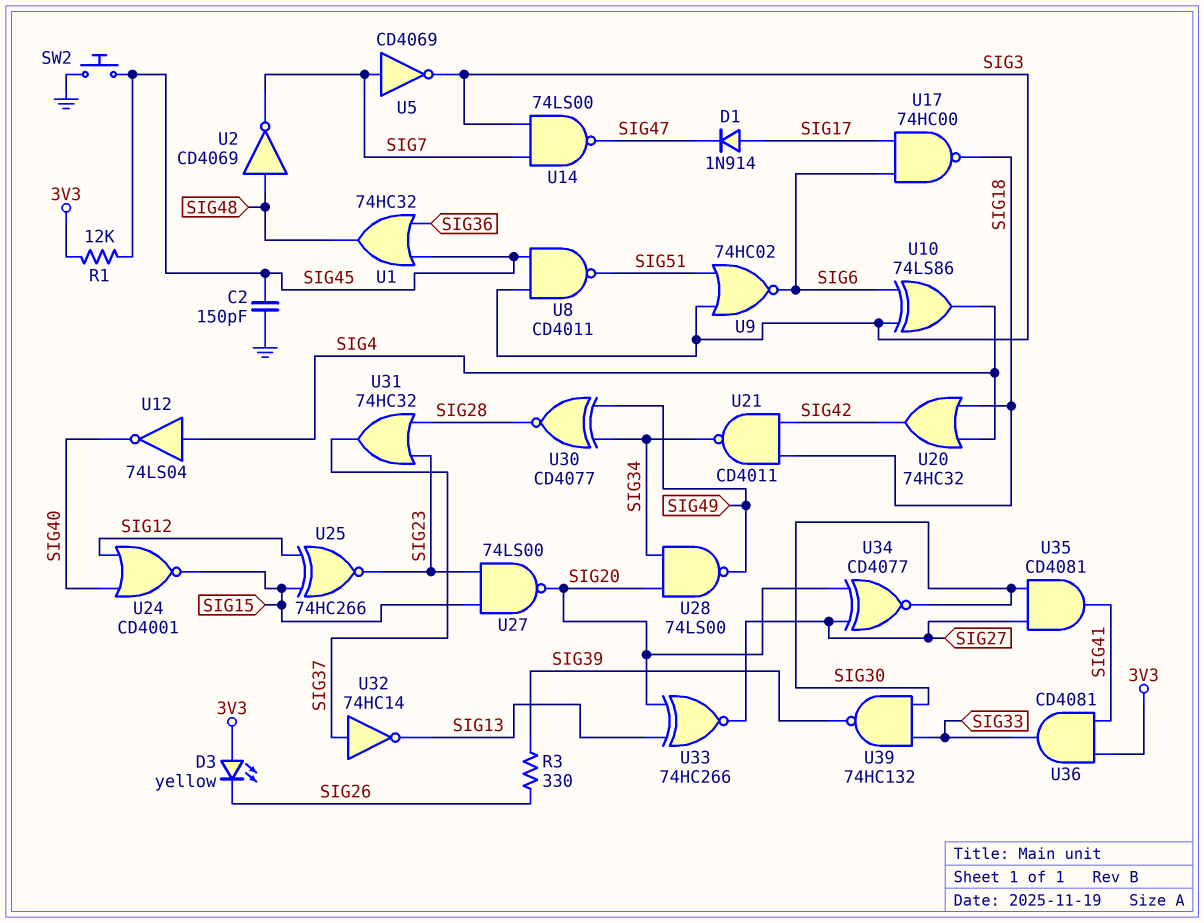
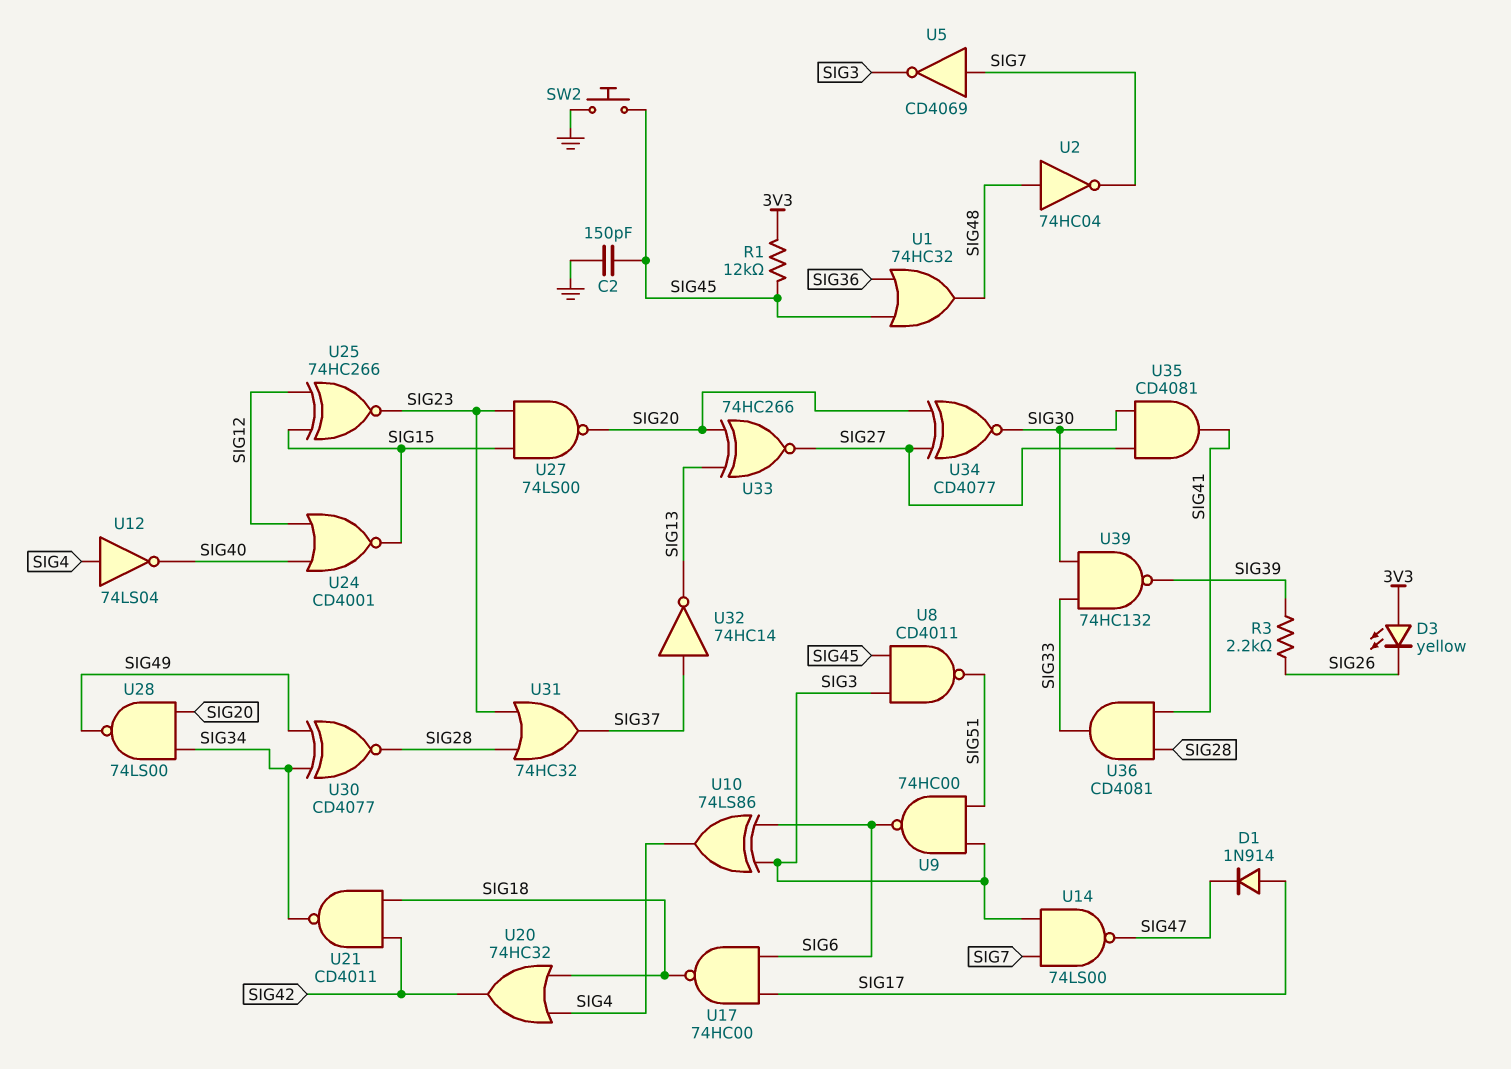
R3: 330 (SIG26, SIG39) -> 2.2k (SIG26, SIG39)
U2: NOT CD4069 (in SIG48, out SIG7) -> NOT 74HC04 (in SIG48, out SIG7)
U9: NOR 74HC02 (in SIG3, in SIG51, out SIG6) -> NAND 74HC00 (in SIG3, in SIG51, out SIG6)
U36: AND CD4081 (in 3V3, in SIG41, out SIG33) -> AND CD4081 (in SIG28, in SIG41, out SIG33)

